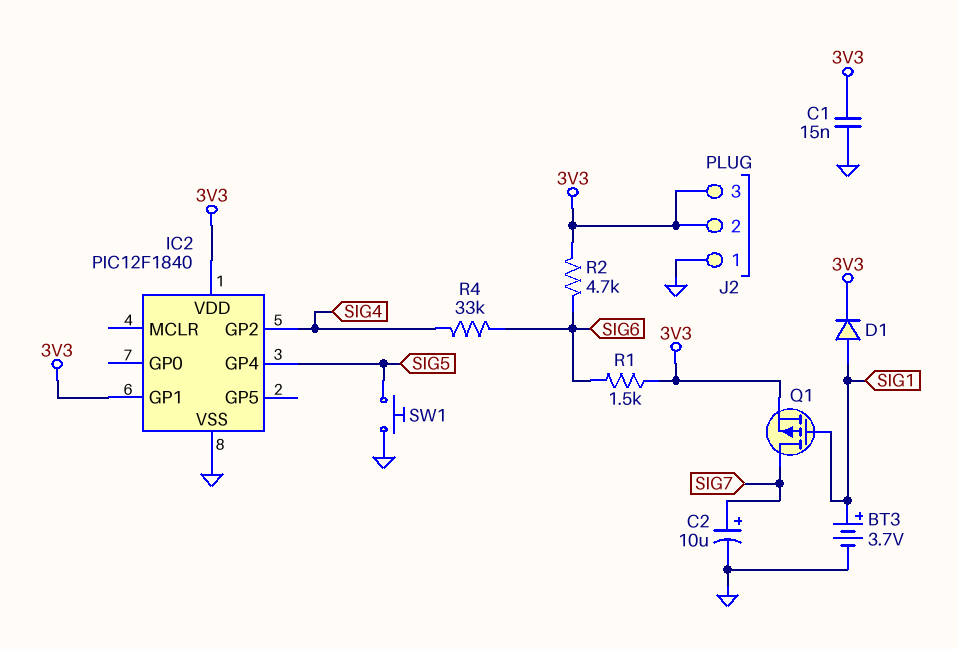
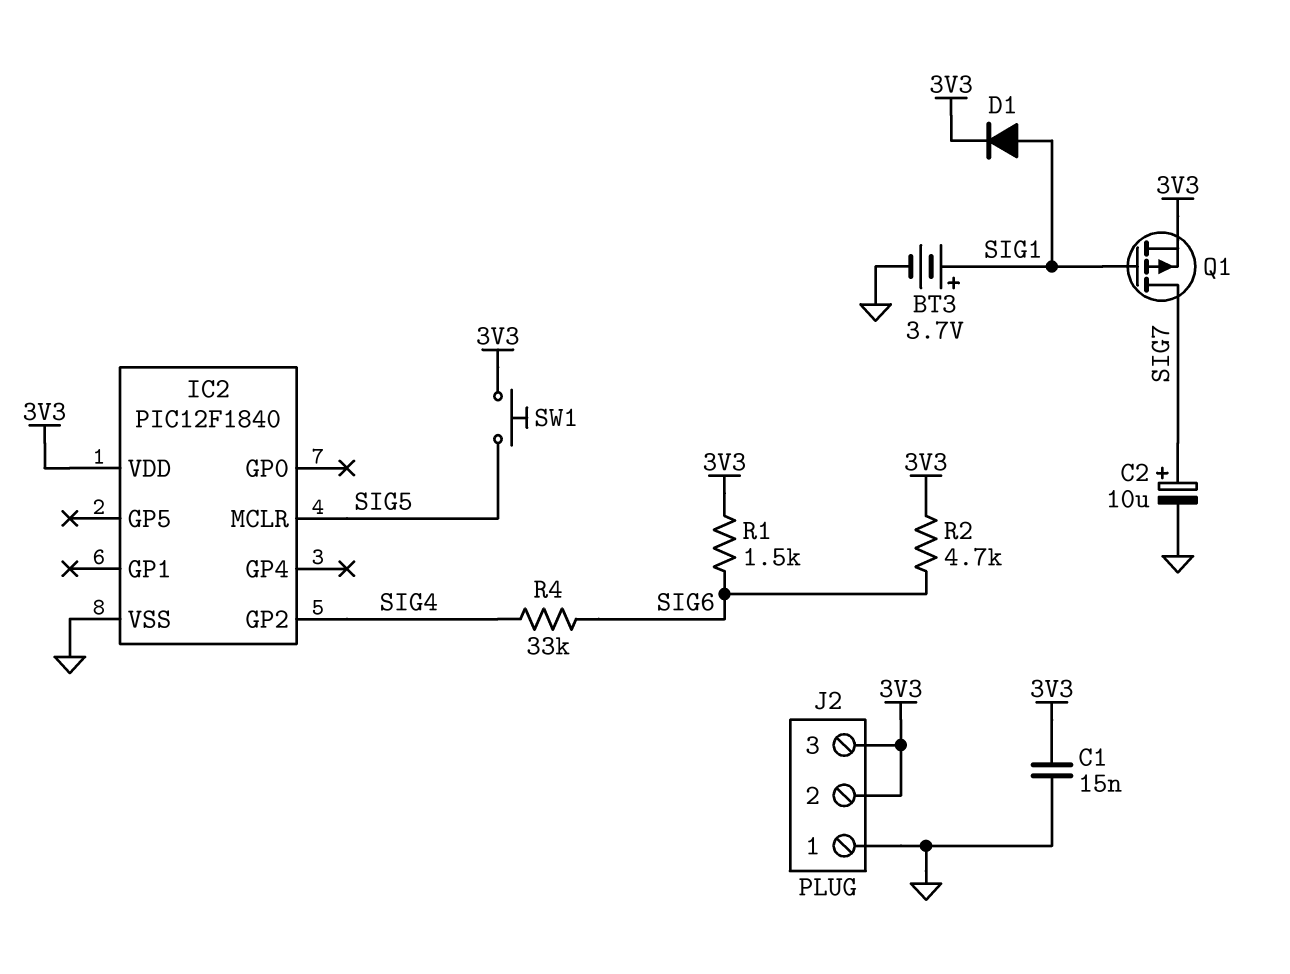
IC2 pin GP1: 3V3 -> none
IC2 pin GP4: SIG5 -> none
IC2 pin MCLR: none -> SIG5
SW1: button (GND, SIG5) -> button (3V3, SIG5)

